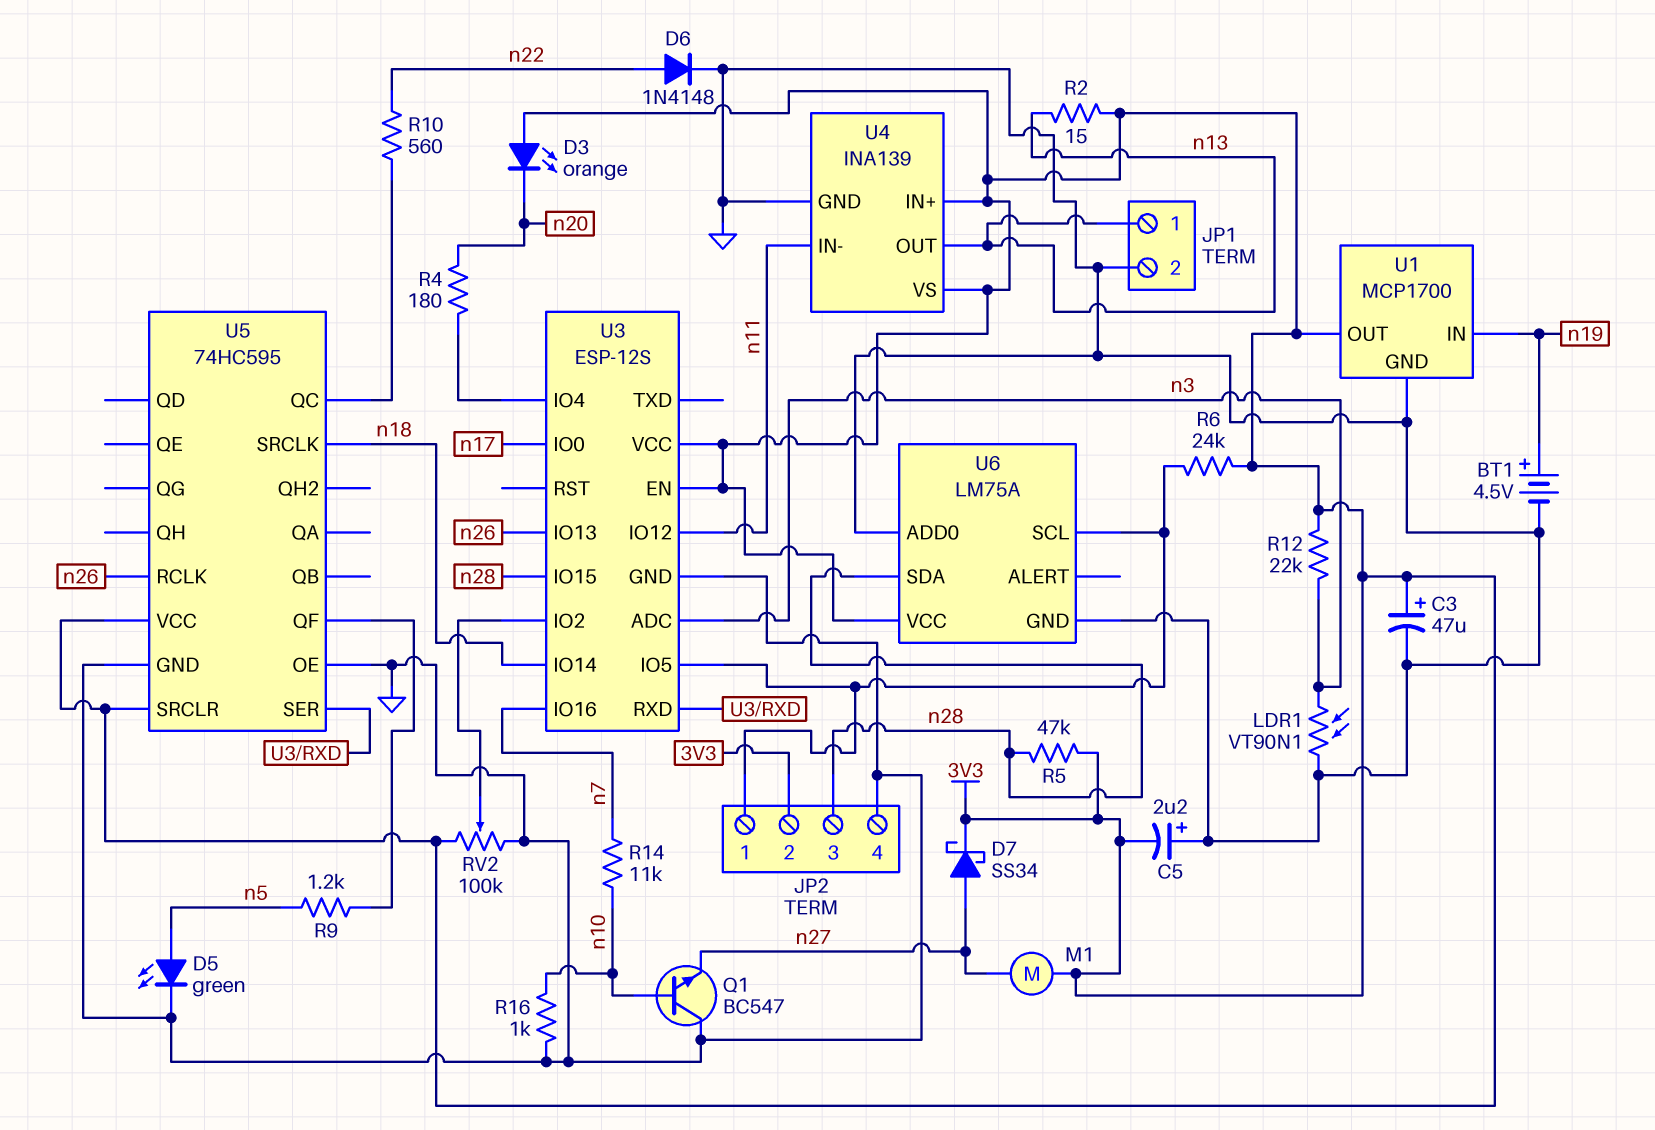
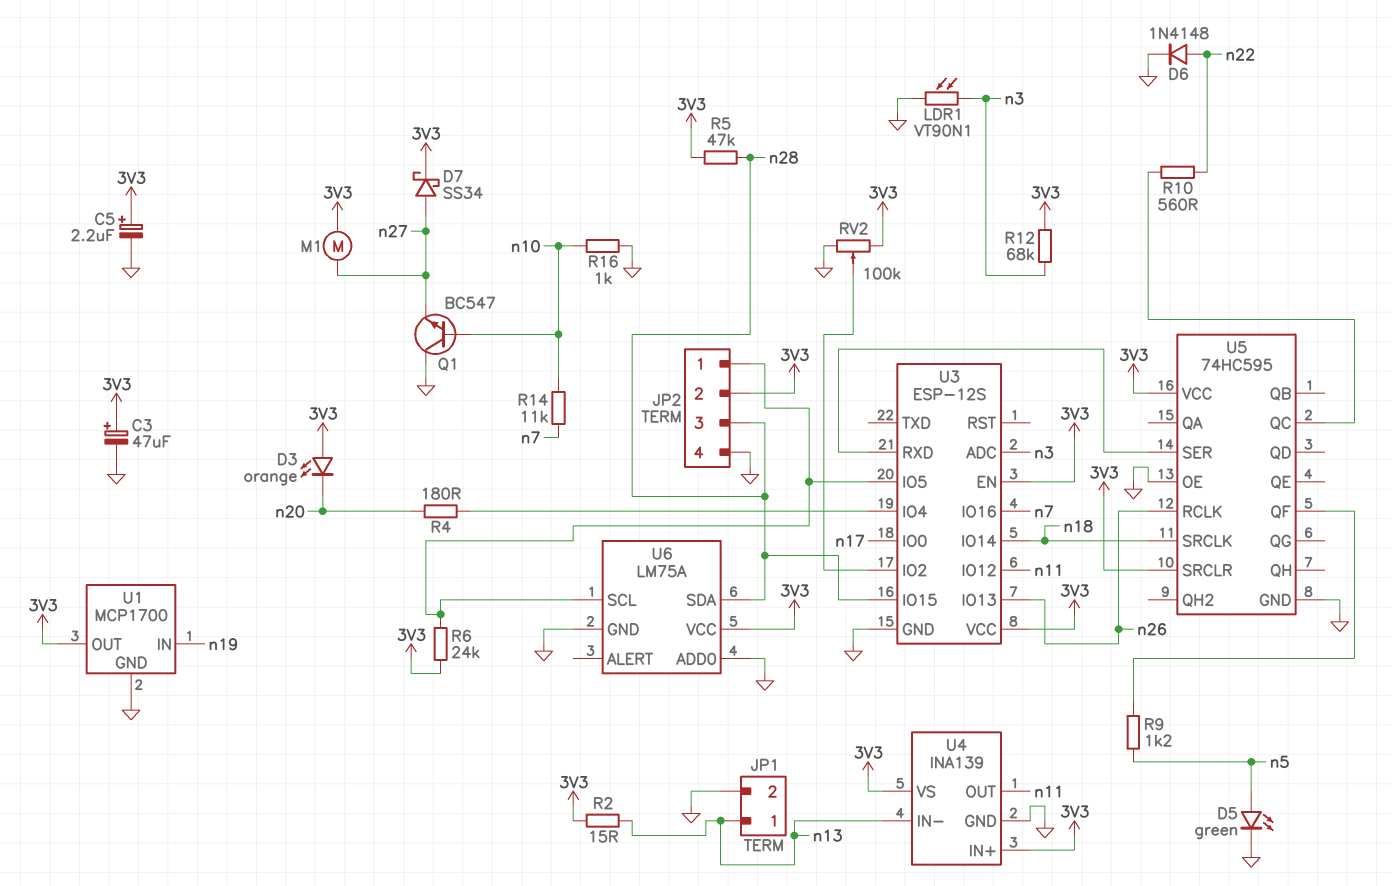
BT1: 4.5V (plus n19, minus GND) -> none
C5: 2.2uF (plus GND, minus 3V3) -> 2.2uF (plus 3V3, minus GND)
R12: 22k (3V3, n3) -> 68k (3V3, n3)
U4 pin IN-: n11 -> n13
U4 pin OUT: n13 -> n11

